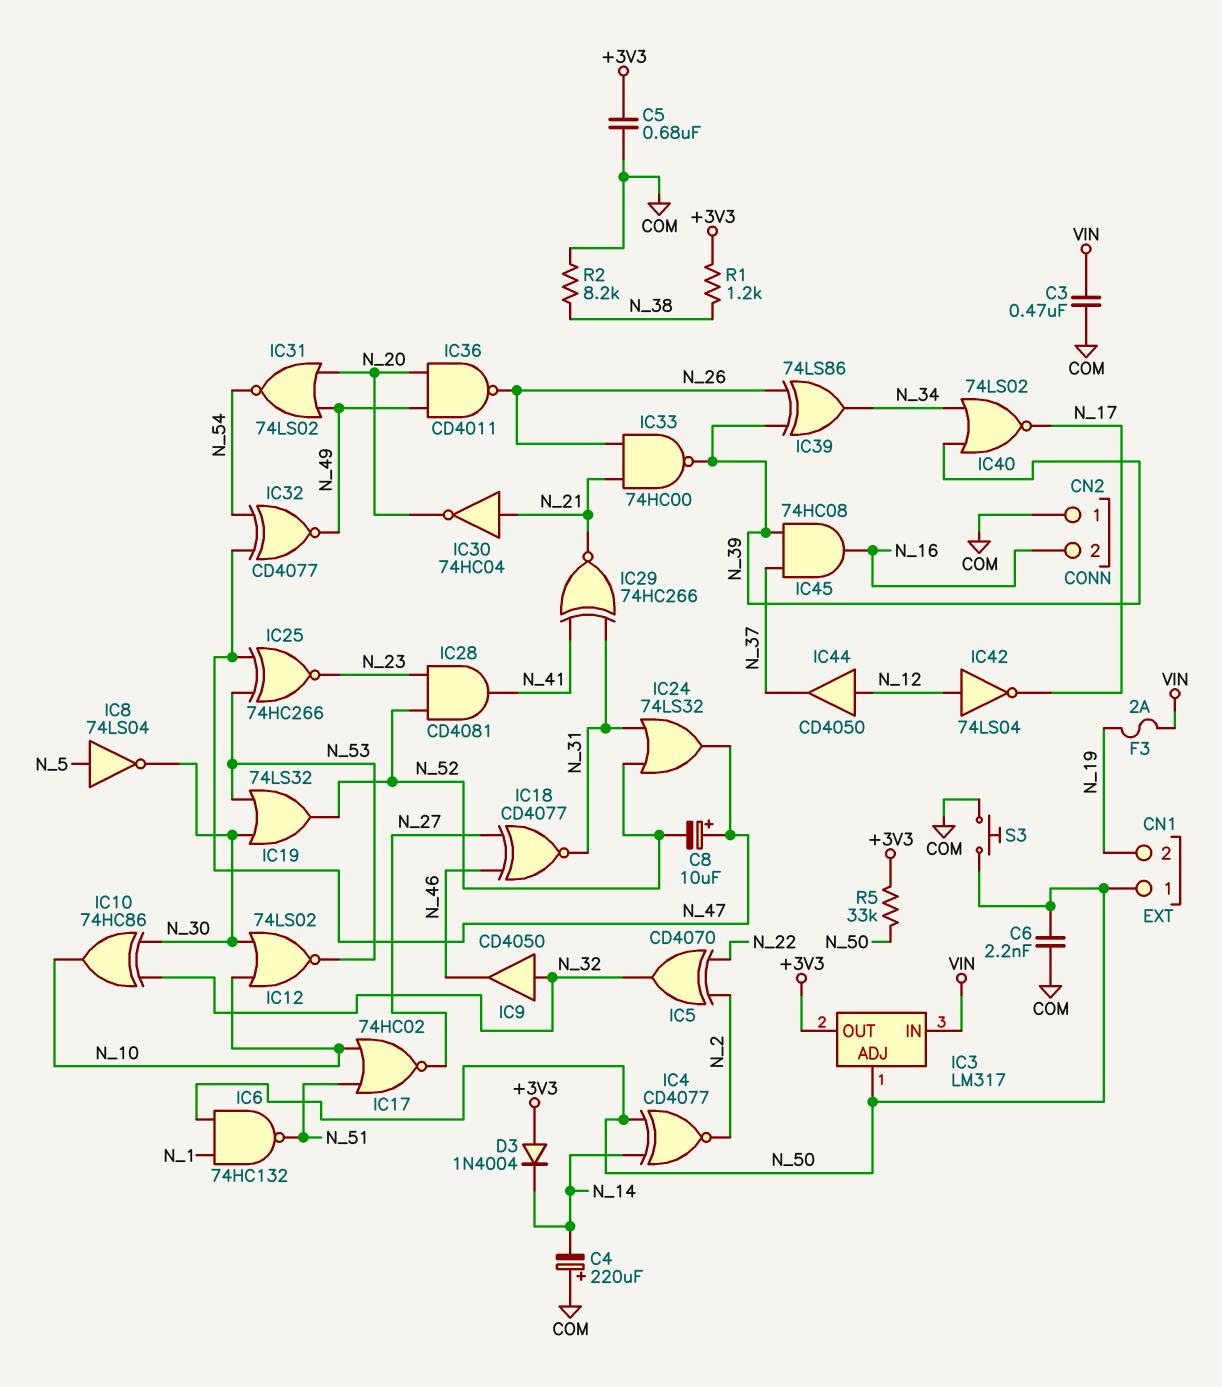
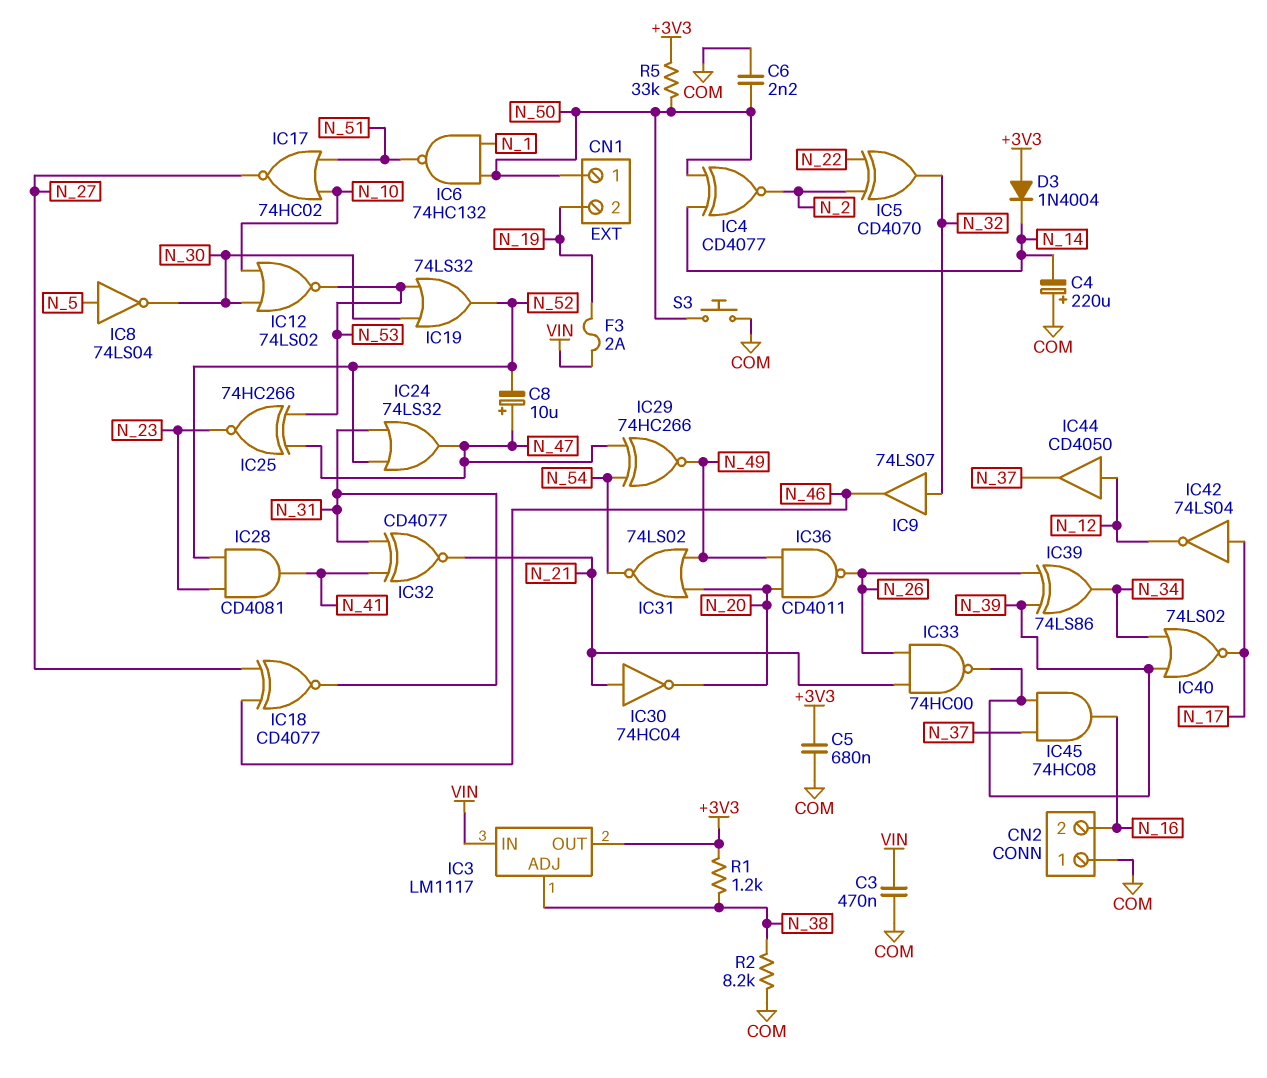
IC3: LM317 -> LM1117
IC3 pin ADJ: N_50 -> N_38
IC9: buffer CD4050 (in N_32, out N_46) -> buffer 74LS07 (in N_32, out N_46)
IC10: XOR 74HC86 (in N_30, in N_32, out N_10) -> none
IC29: XNOR 74HC266 (in N_31, in N_41, out N_21) -> XNOR 74HC266 (in N_47, in N_54, out N_49)
IC32: XNOR CD4077 (in N_47, in N_54, out N_49) -> XNOR CD4077 (in N_31, in N_41, out N_21)
IC42: NOT 74LS04 (in N_12, out N_17) -> NOT 74LS04 (in N_17, out N_12)

